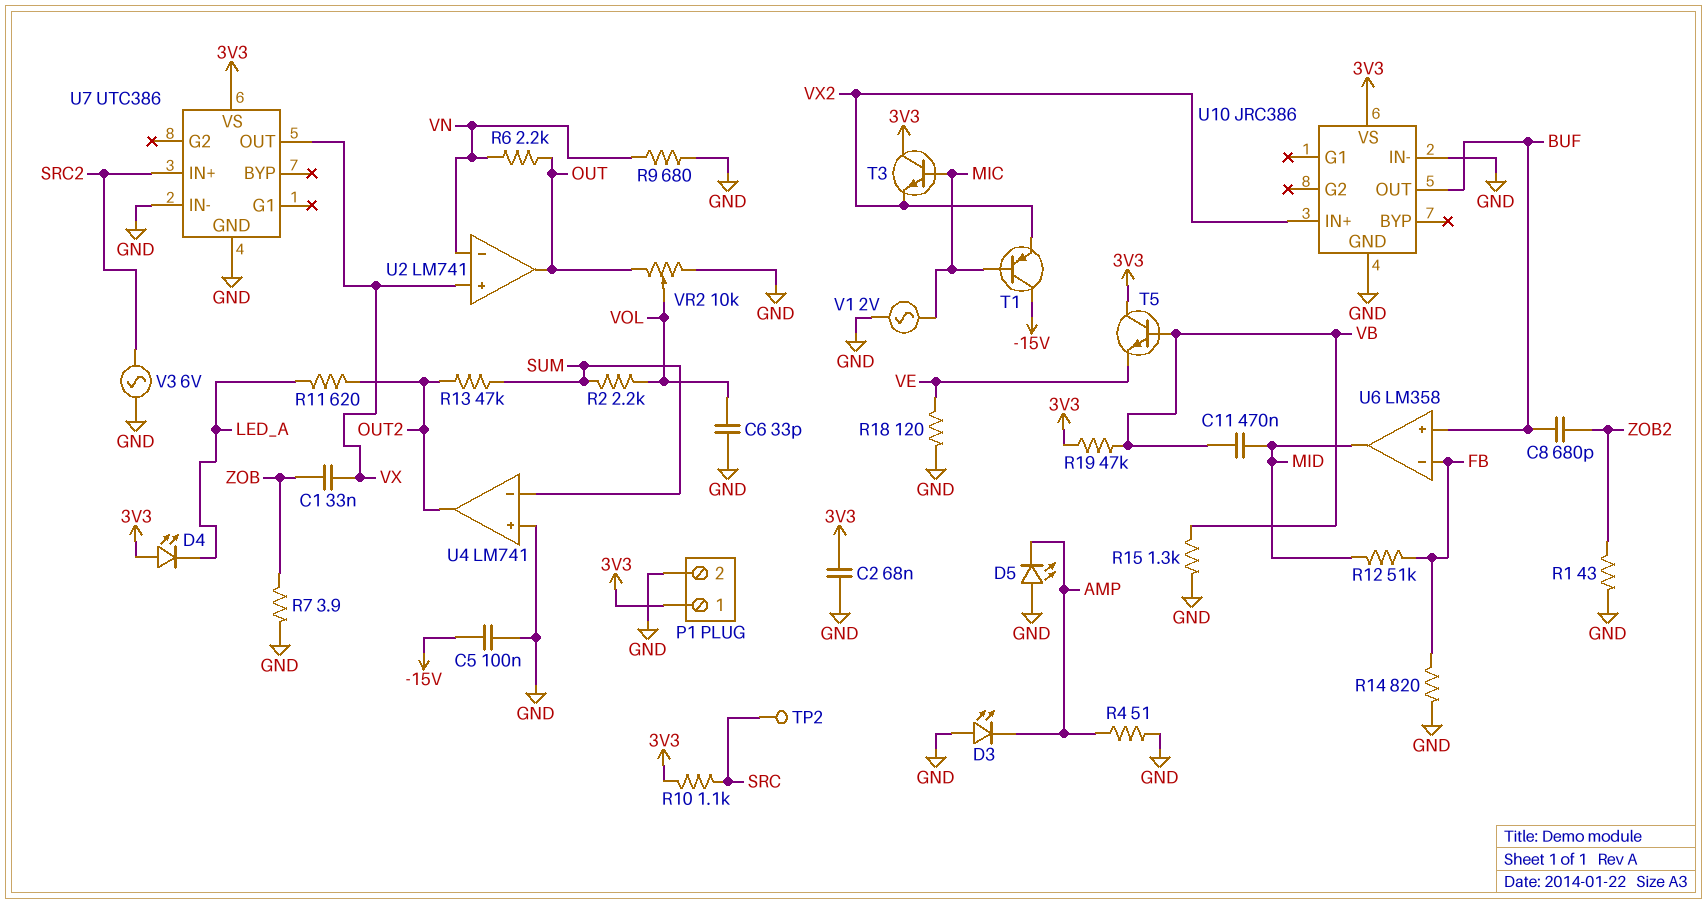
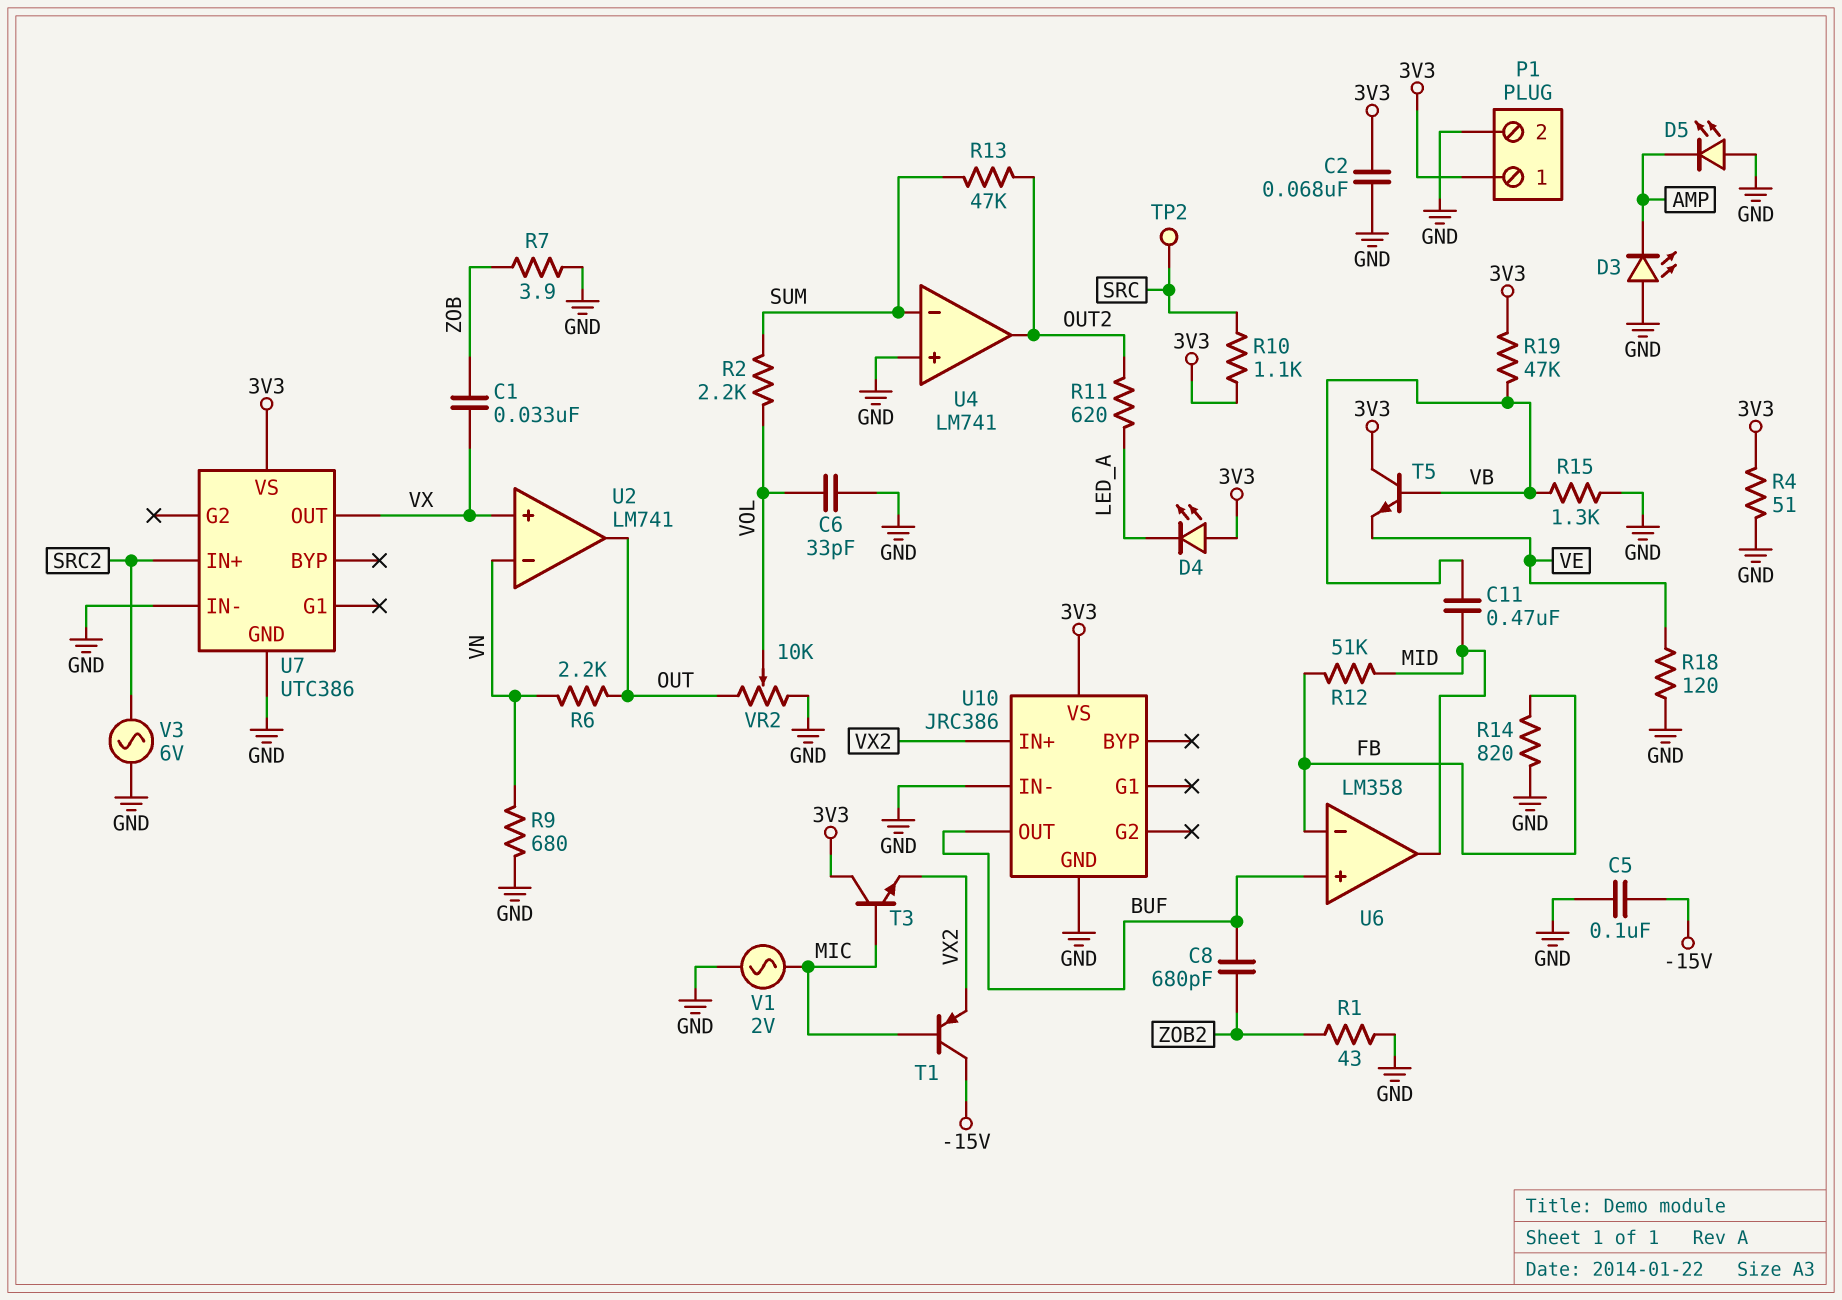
R4: 51 (AMP, GND) -> 51 (3V3, GND)

